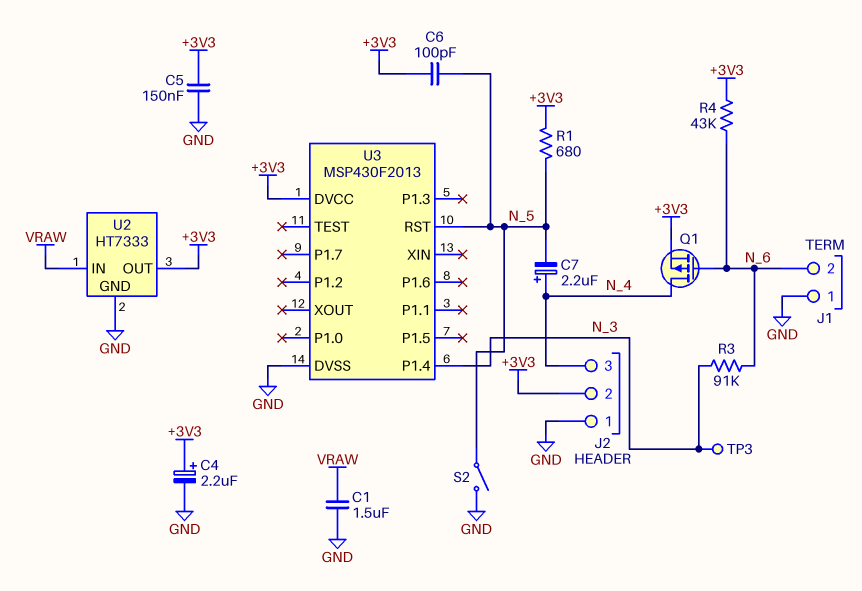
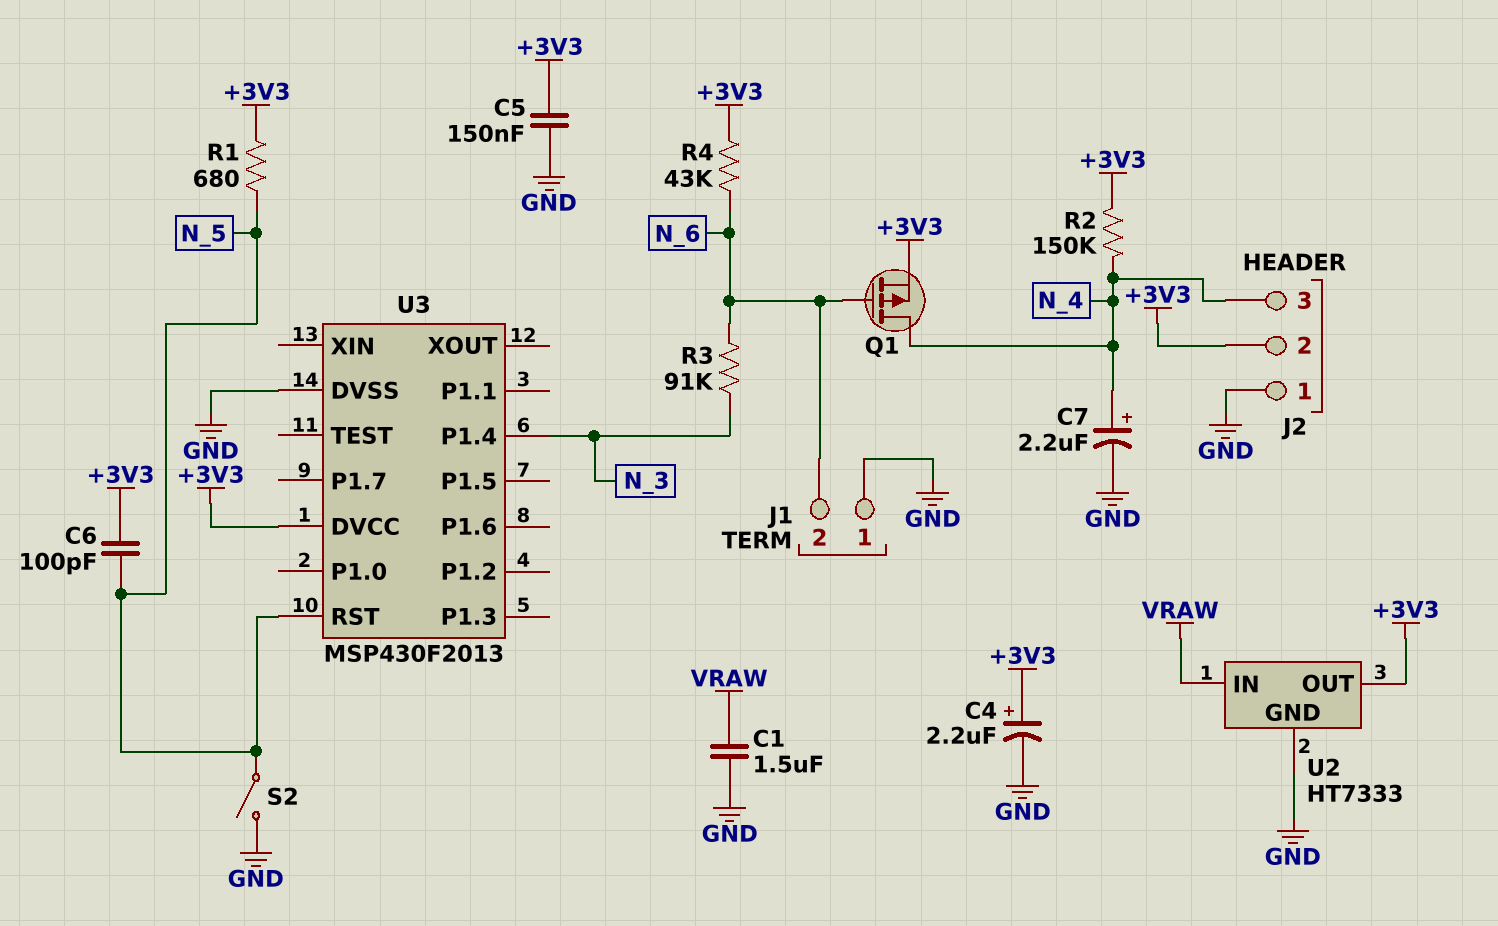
C7: 2.2uF (plus N_4, minus N_5) -> 2.2uF (plus N_4, minus GND)
R2: none -> 150k (+3V3, N_4)
TP3: test point (N_3) -> none

